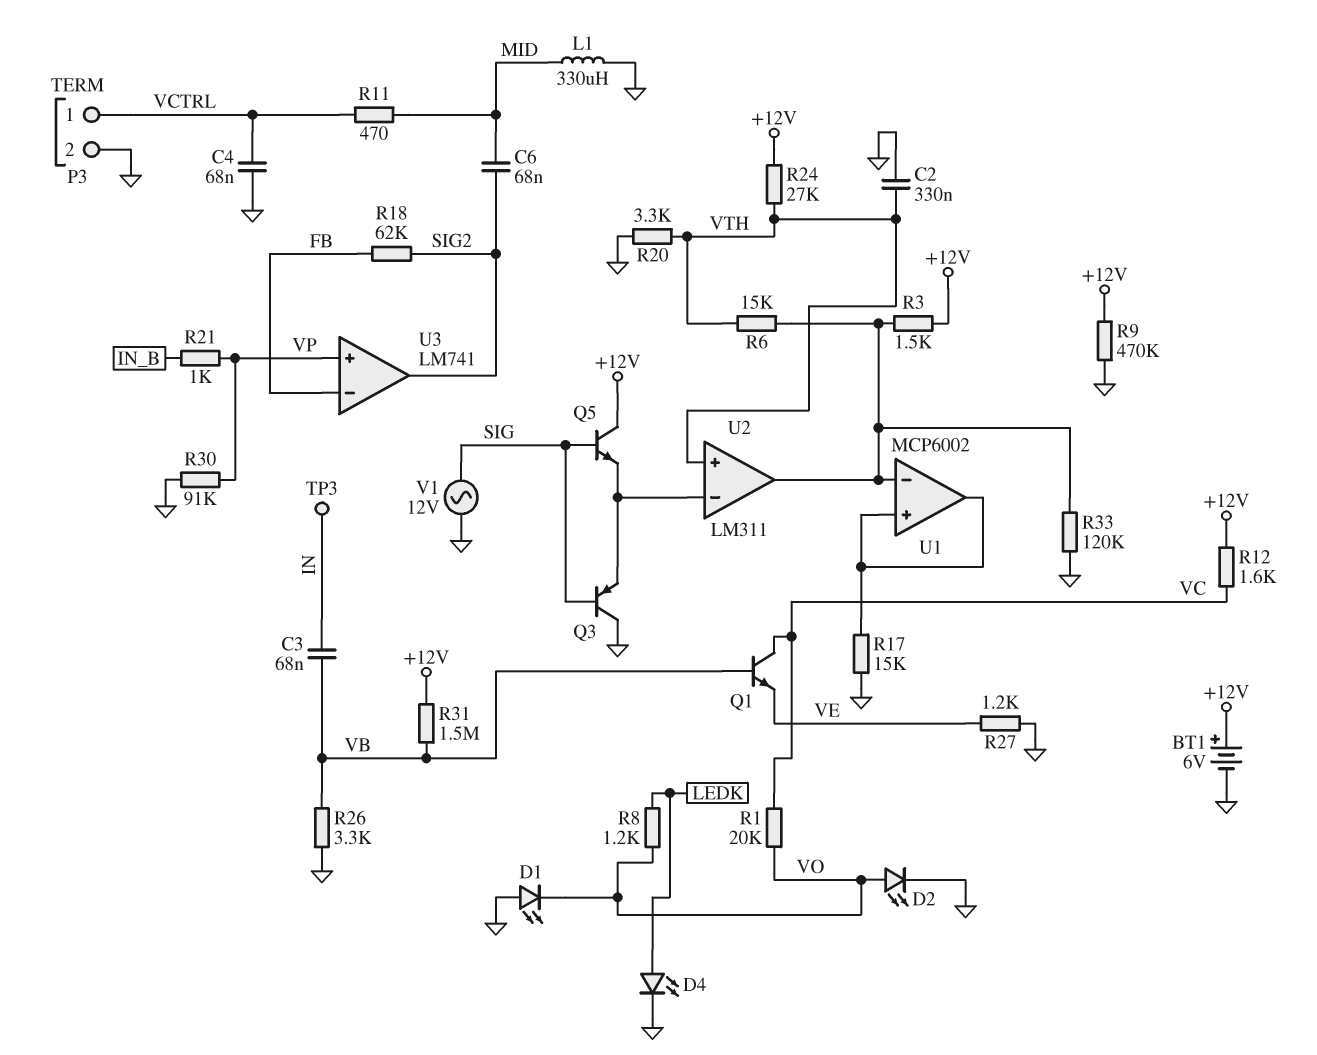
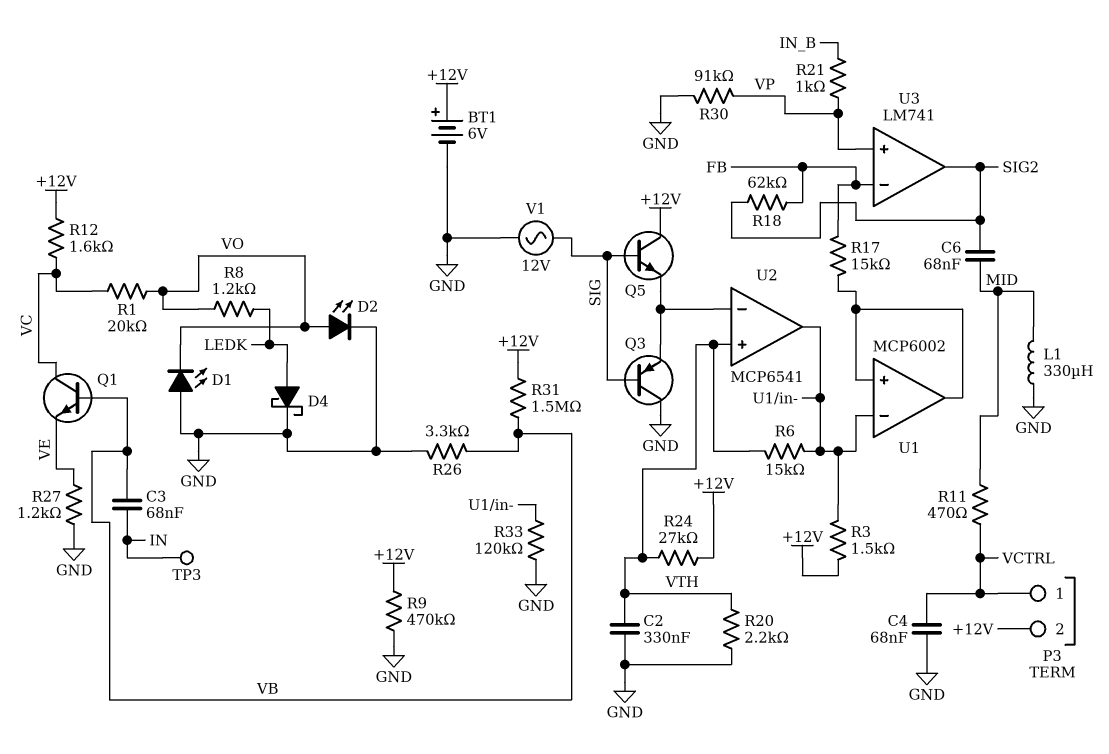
D4: LED (A LEDK, K GND) -> schottky (A LEDK, K GND)
P3 pin 2: GND -> +12V
R17: 15k (GND, U1/in+) -> 15k (FB, U1/in+)
R20: 3.3k (GND, VTH) -> 2.2k (GND, VTH)
U2: LM311 -> MCP6541

